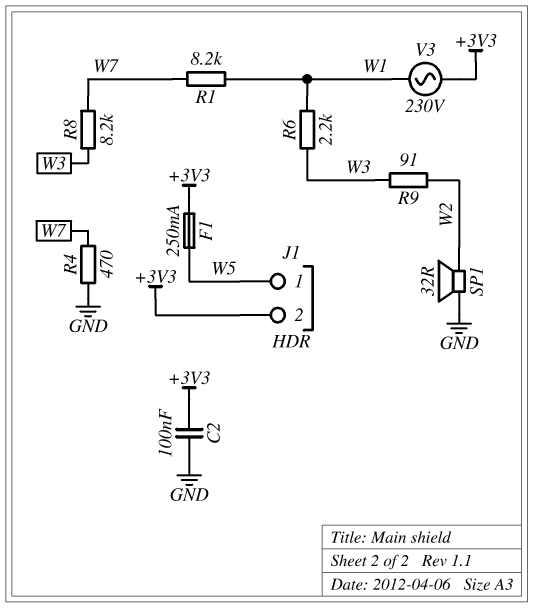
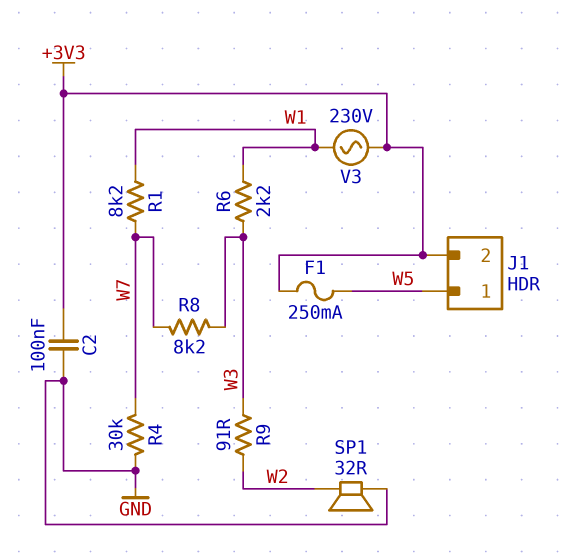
R4: 470 (GND, W7) -> 30k (GND, W7)

